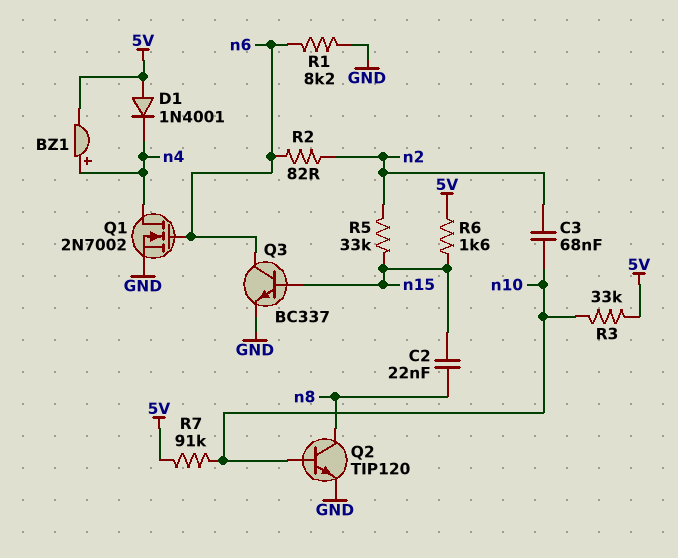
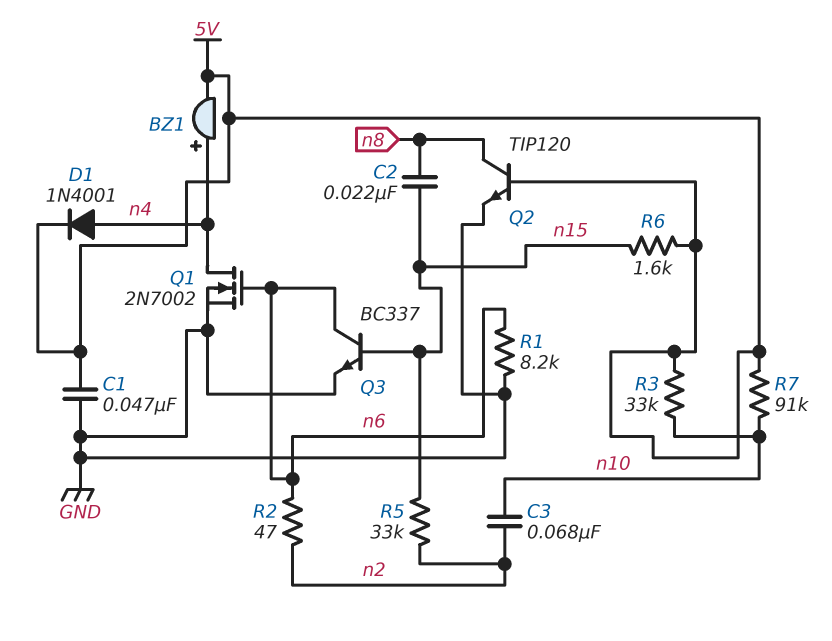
C1: none -> 47nF (5V, GND)
D1: diode 1N4001 (A 5V, K n4) -> diode 1N4001 (A n4, K 5V)
Q2: NPN TIP120 (B n10, C n8, E GND) -> NPN TIP120 (B 5V, C n8, E GND)
R2: 82 (n2, n6) -> 47 (n2, n6)

